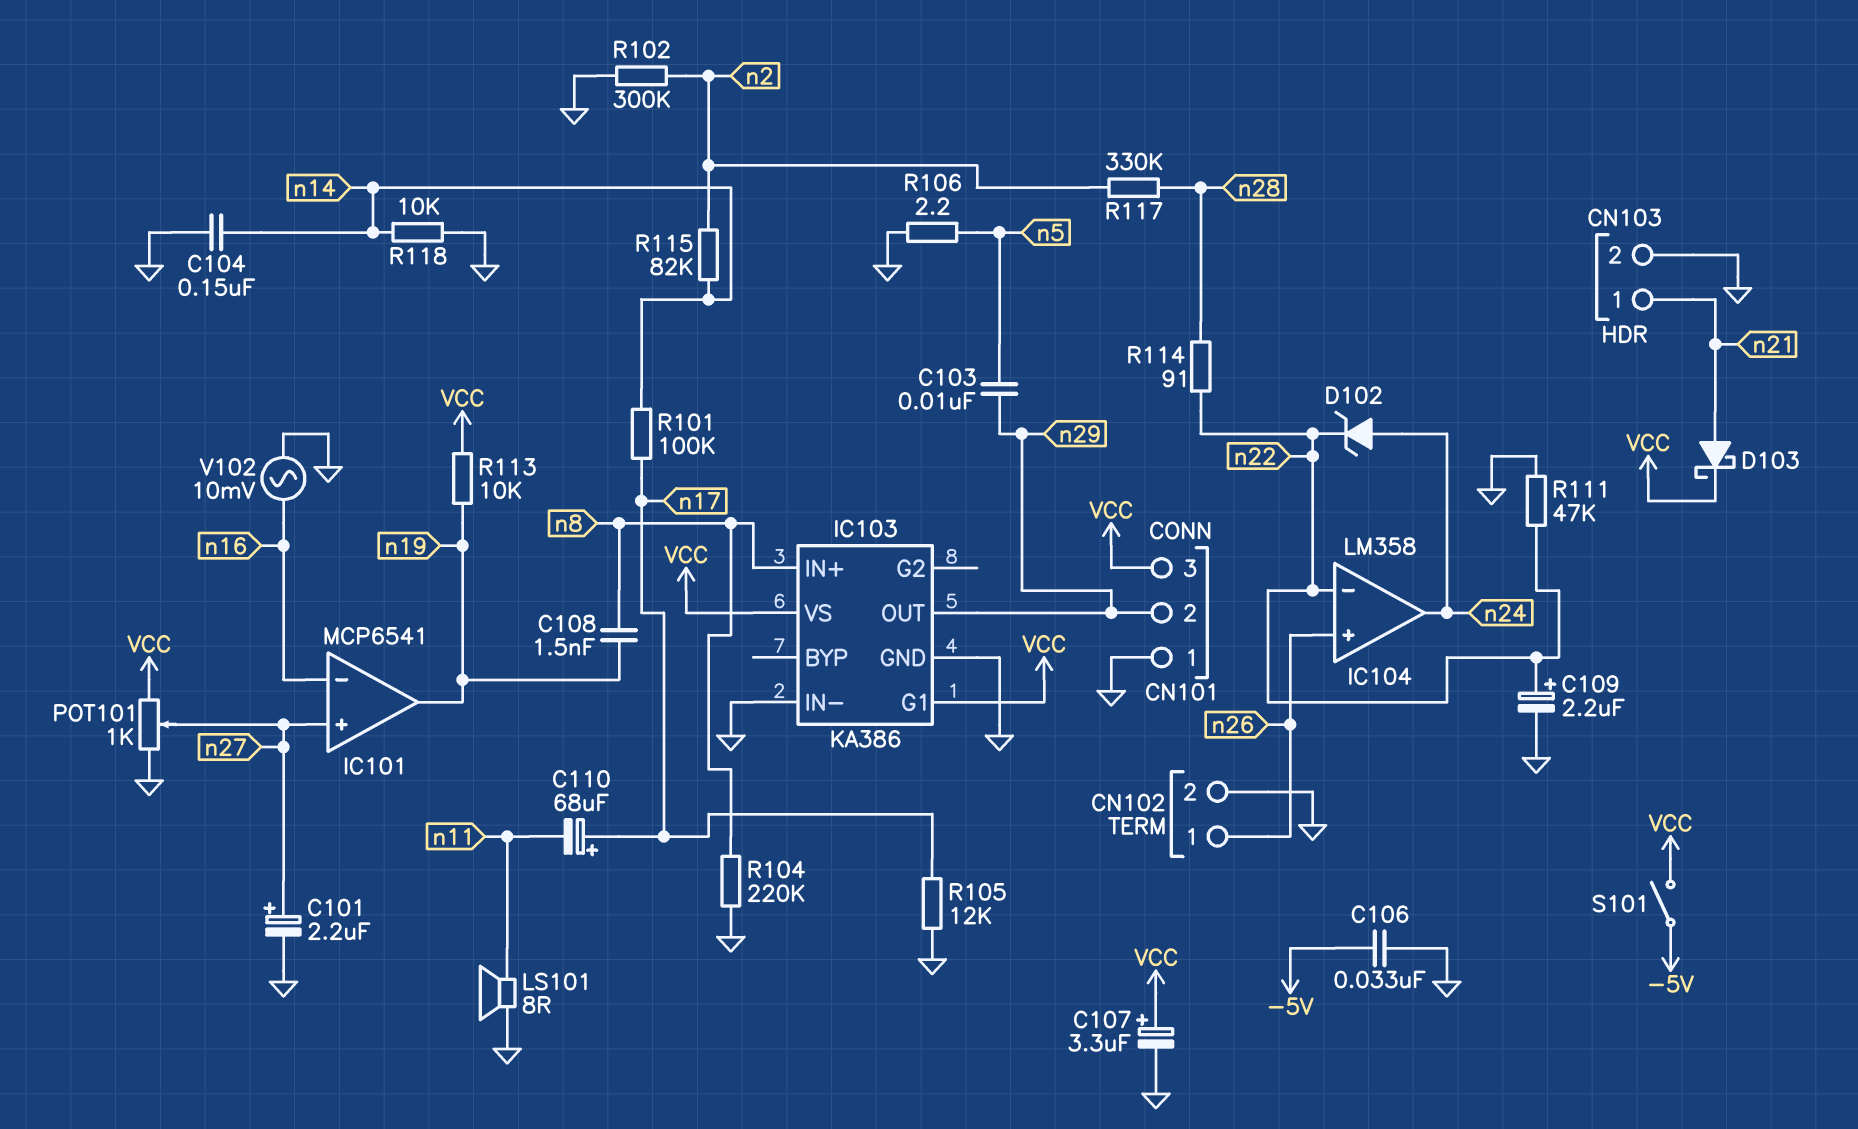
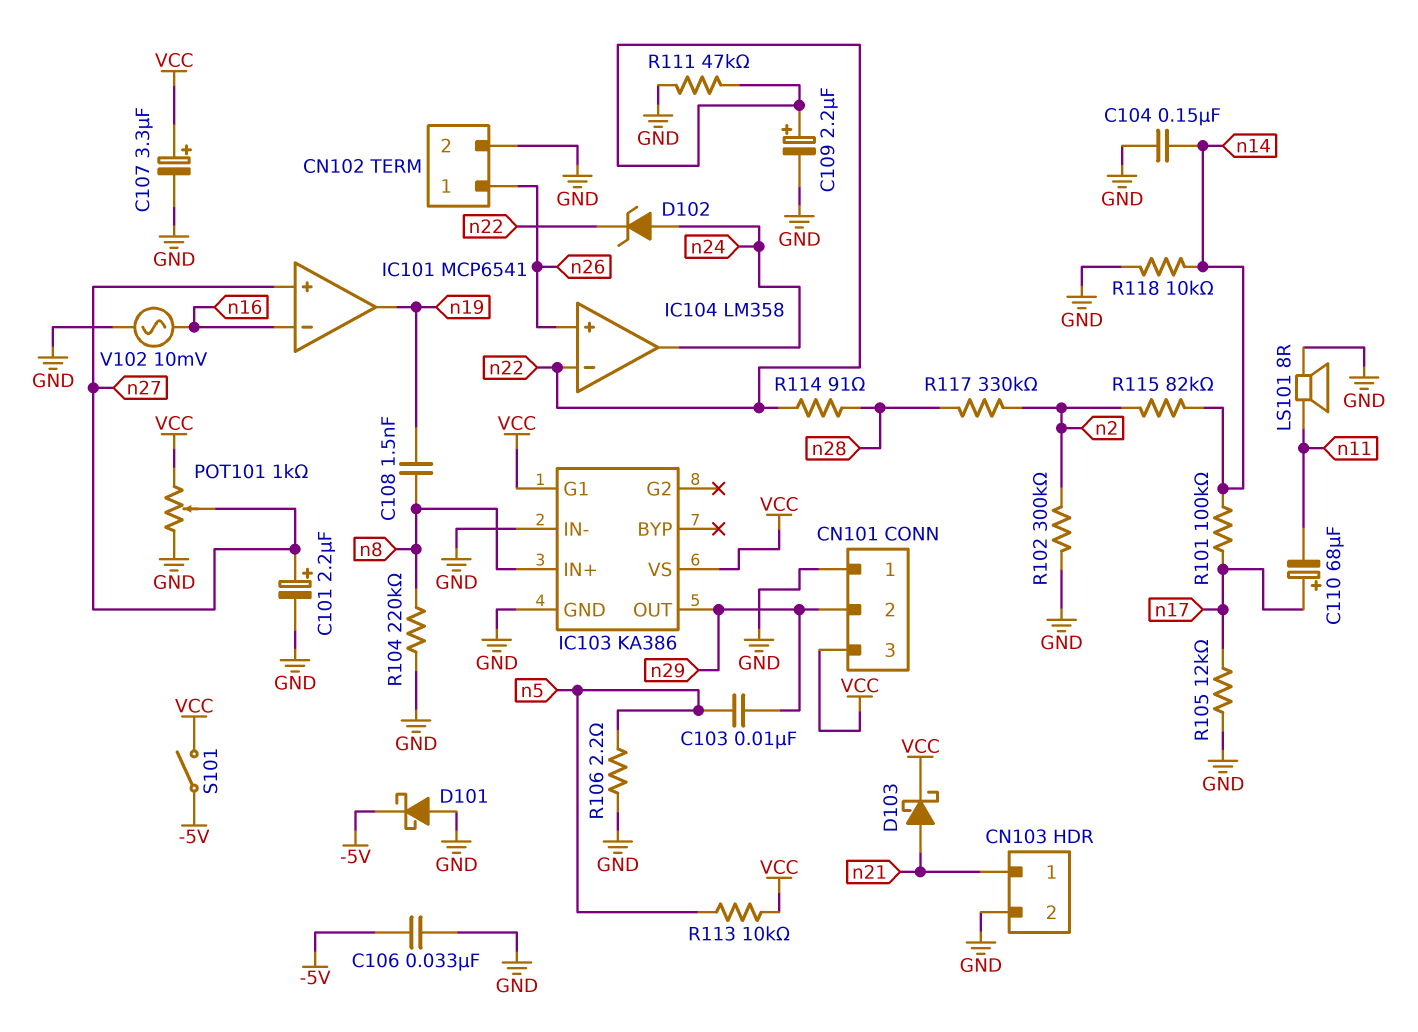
D101: none -> schottky (A GND, K -5V)
R113: 10k (VCC, n19) -> 10k (VCC, n5)

